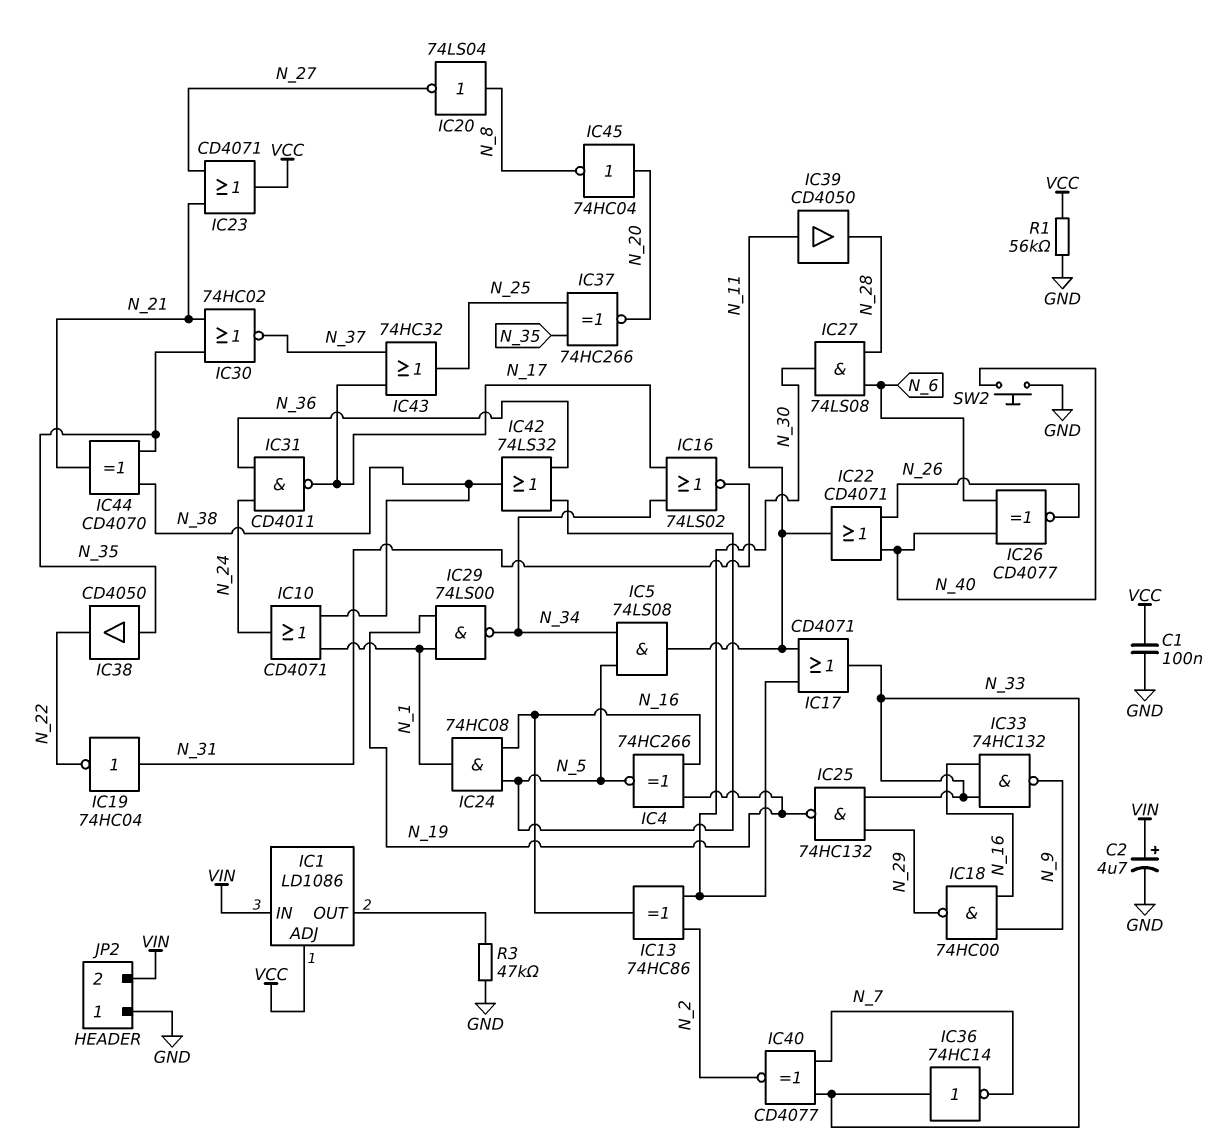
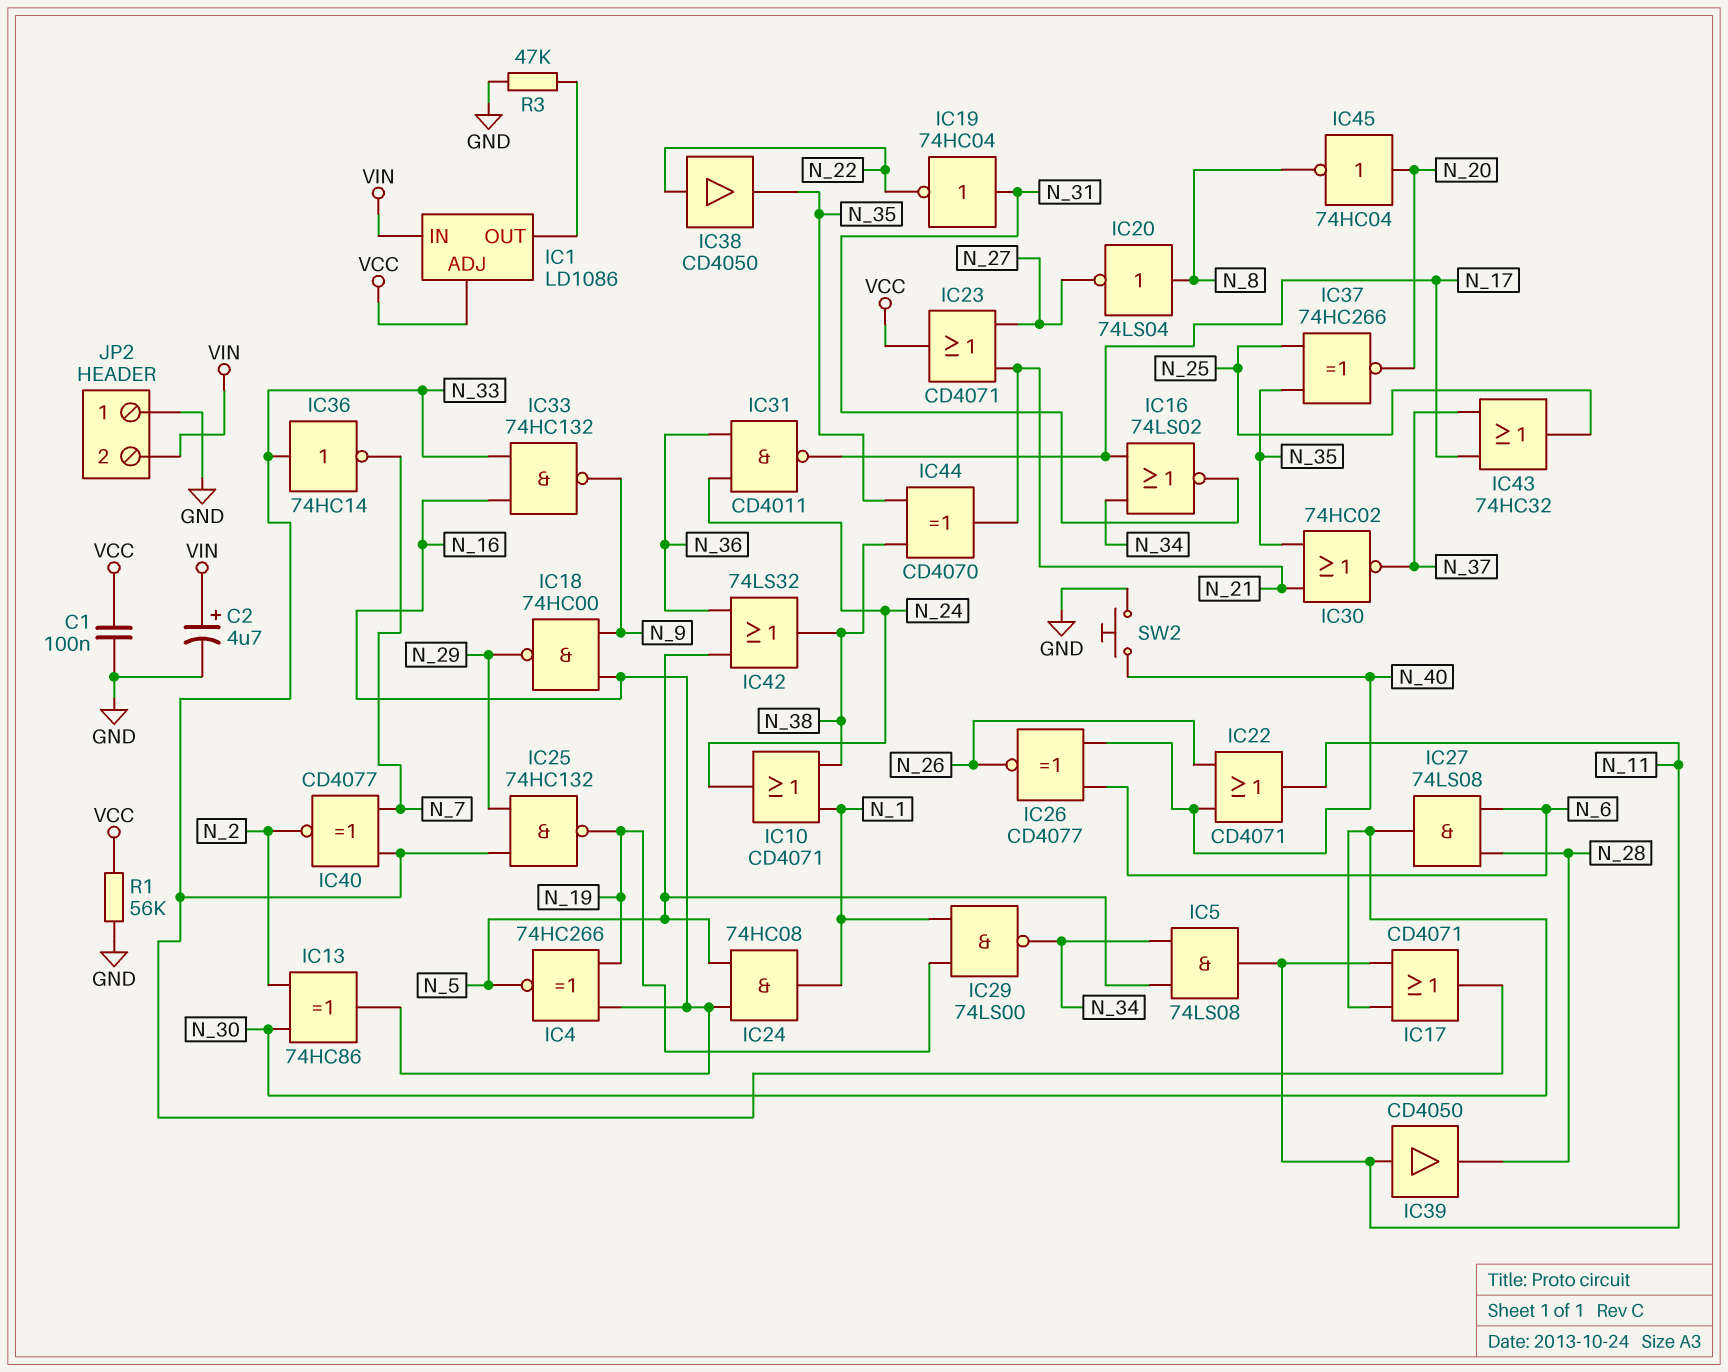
IC38: buffer CD4050 (in N_35, out N_22) -> buffer CD4050 (in N_22, out N_35)

